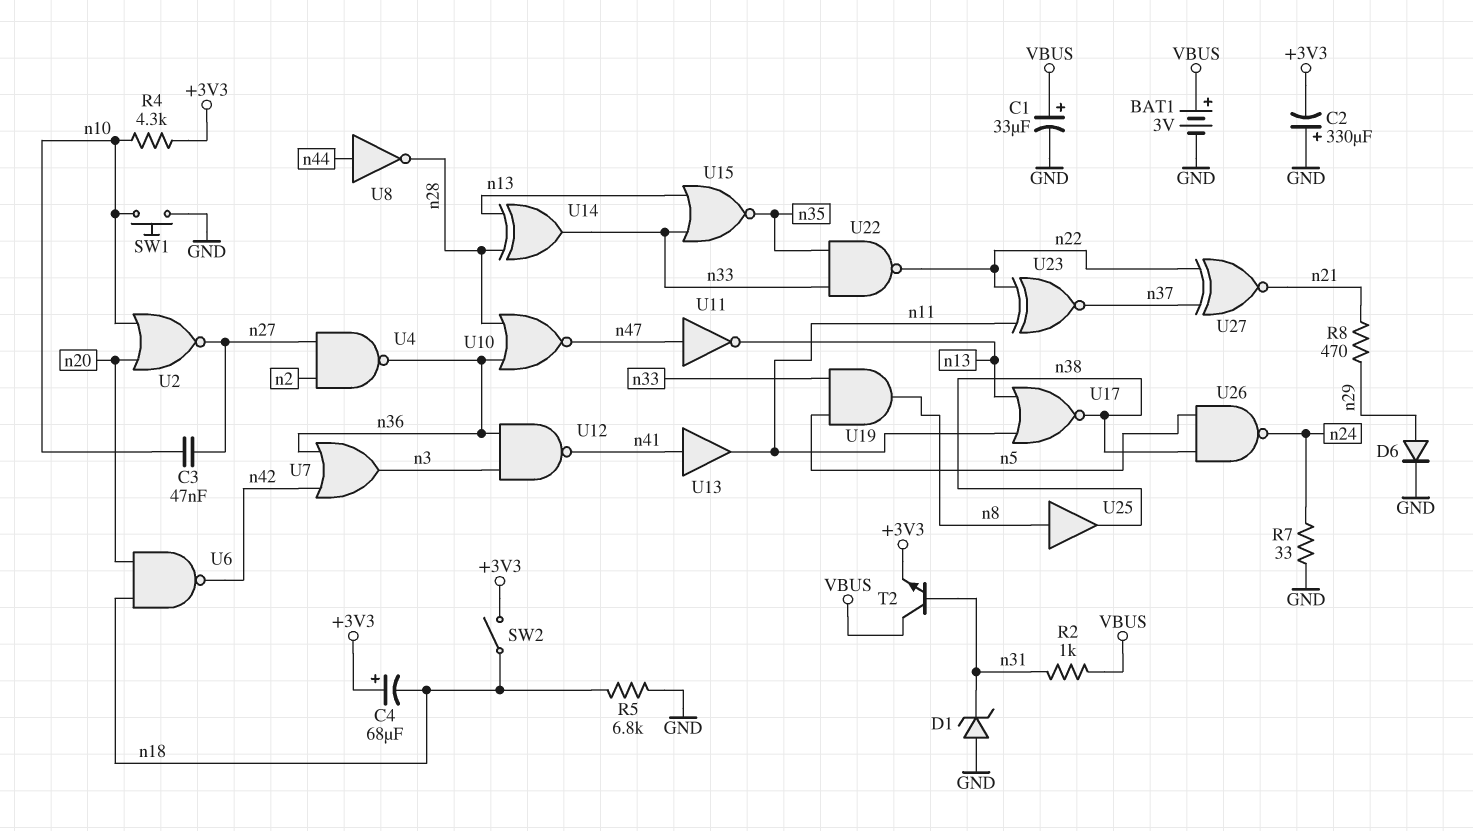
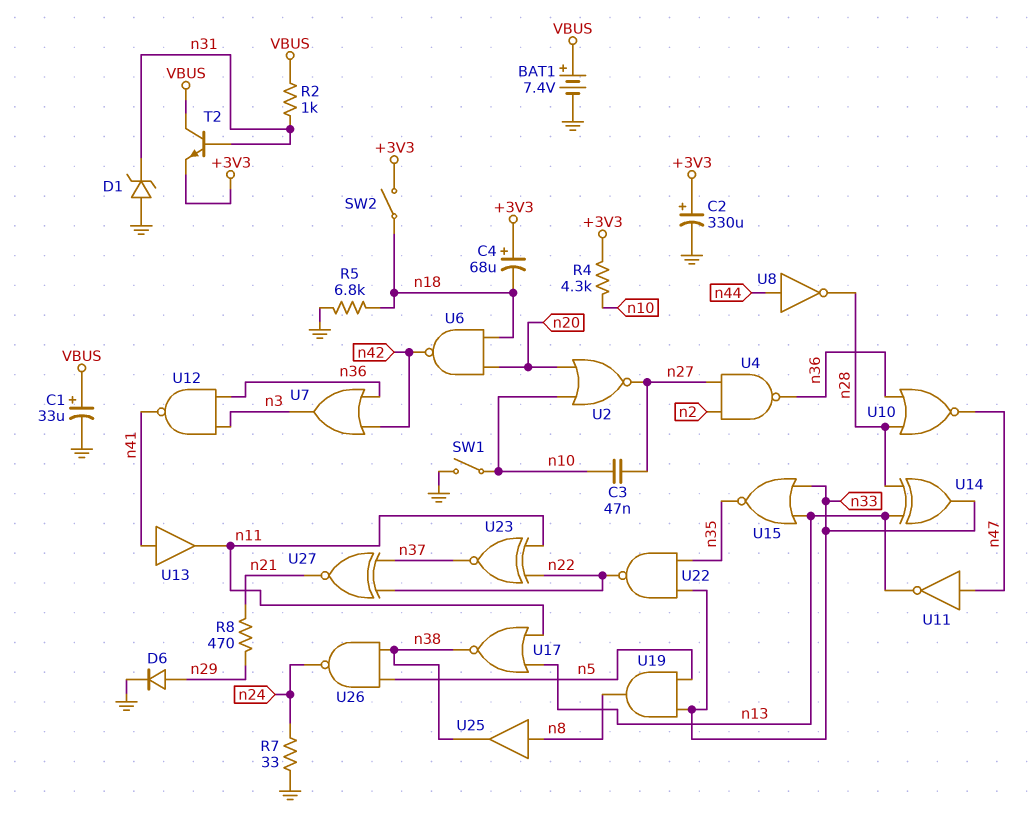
BAT1: 3V (plus VBUS, minus GND) -> 7.4V (plus VBUS, minus GND)
C2: 330uF (plus GND, minus +3V3) -> 330uF (plus +3V3, minus GND)
SW1: button (GND, n10) -> switch (GND, n10)

